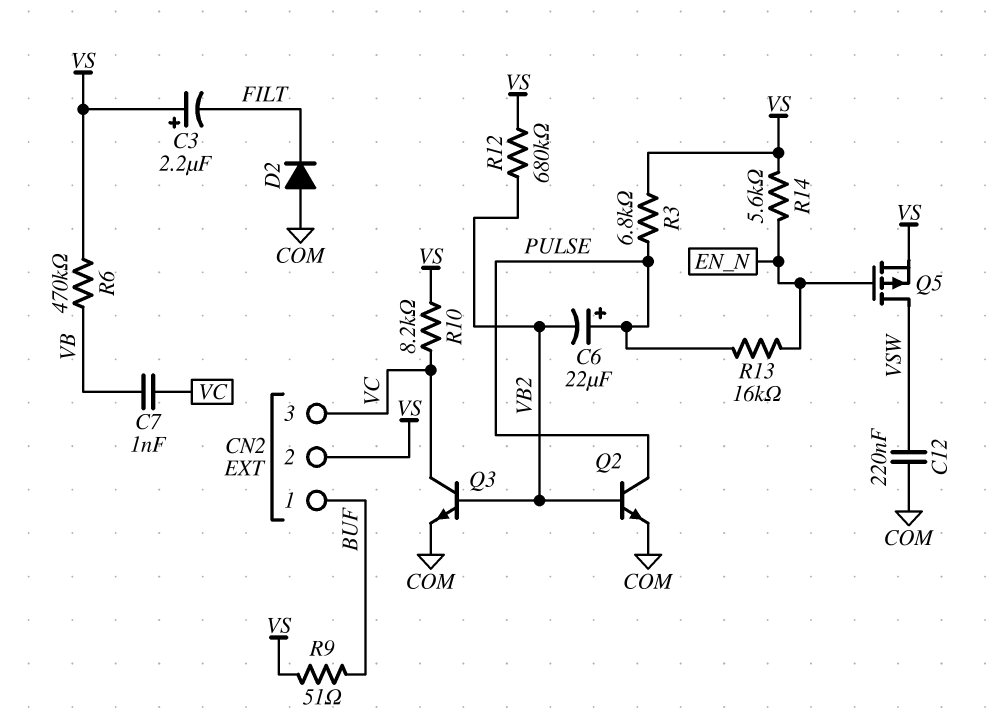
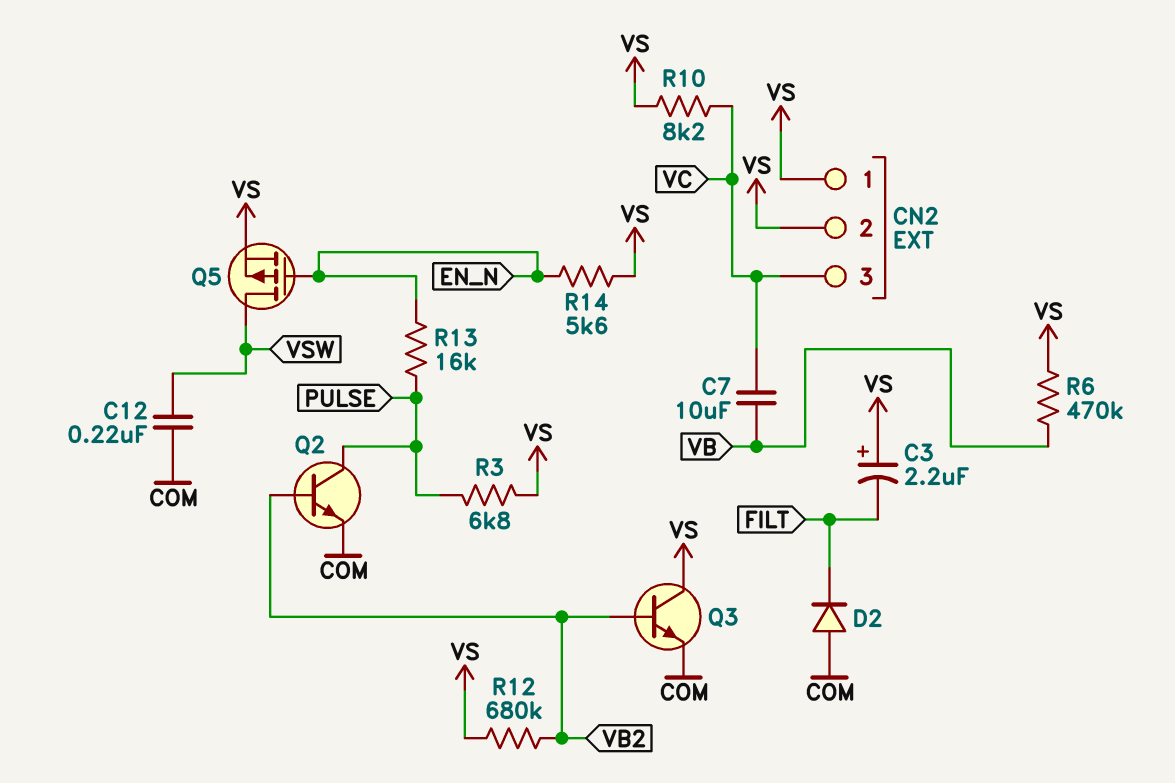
C6: 22uF (plus PULSE, minus VB2) -> none
C7: 1nF (VB, VC) -> 10uF (VB, VC)
CN2 pin 1: BUF -> VS
Q3: NPN (B VB2, C VC, E COM) -> NPN (B VB2, C VS, E COM)
R9: 51 (BUF, VS) -> none

